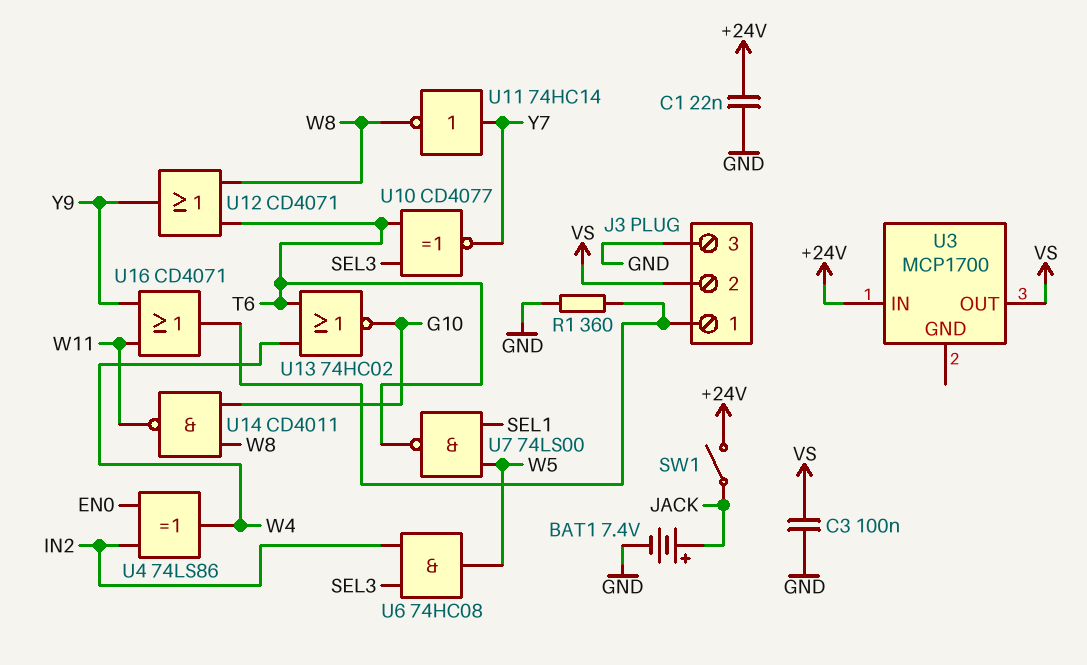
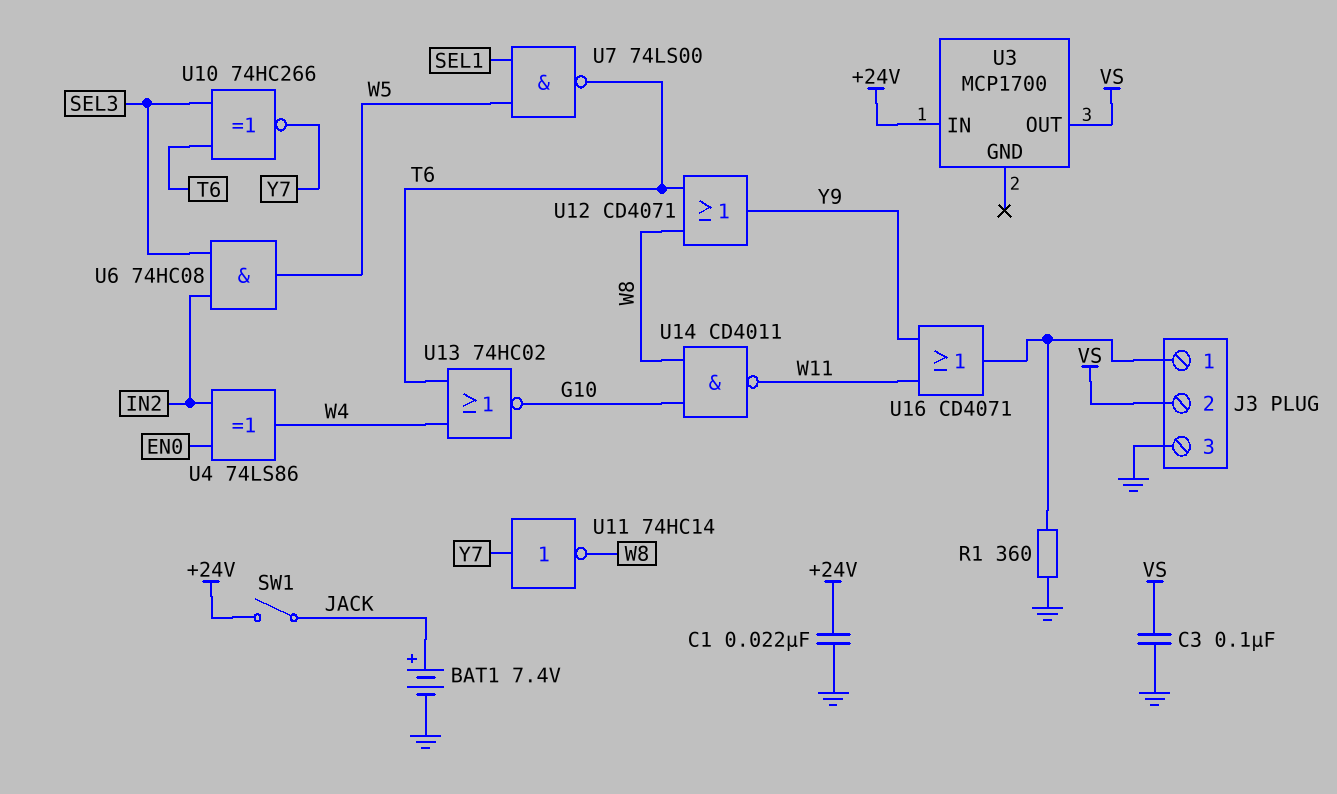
U10: XNOR CD4077 (in SEL3, in T6, out Y7) -> XNOR 74HC266 (in SEL3, in T6, out Y7)

